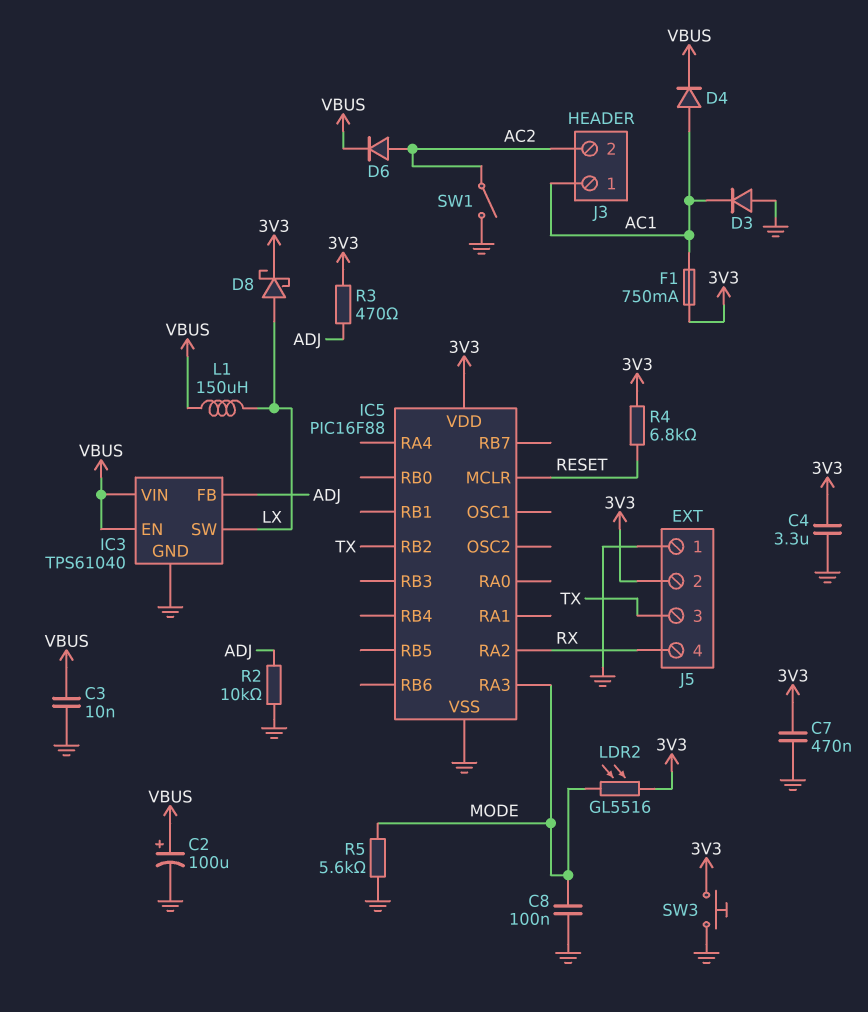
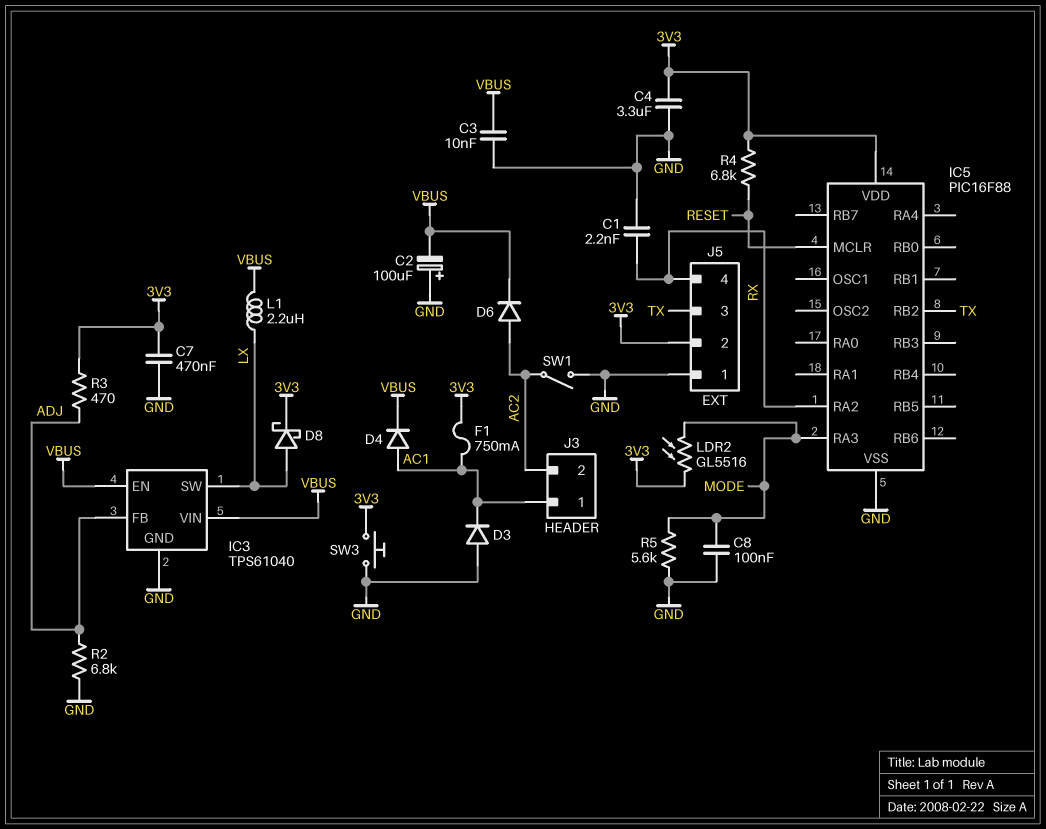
C1: none -> 2.2nF (GND, RX)
C2: 100uF (plus VBUS, minus GND) -> 100uF (plus GND, minus VBUS)
L1: 150uH (LX, VBUS) -> 2.2uH (LX, VBUS)
R2: 10k (ADJ, GND) -> 6.8k (ADJ, GND)

